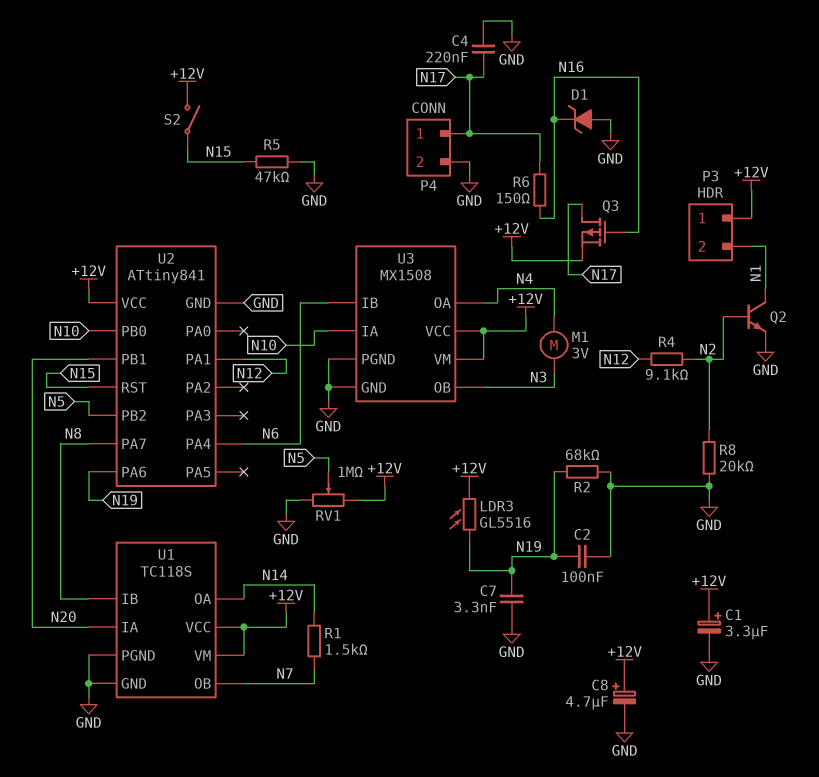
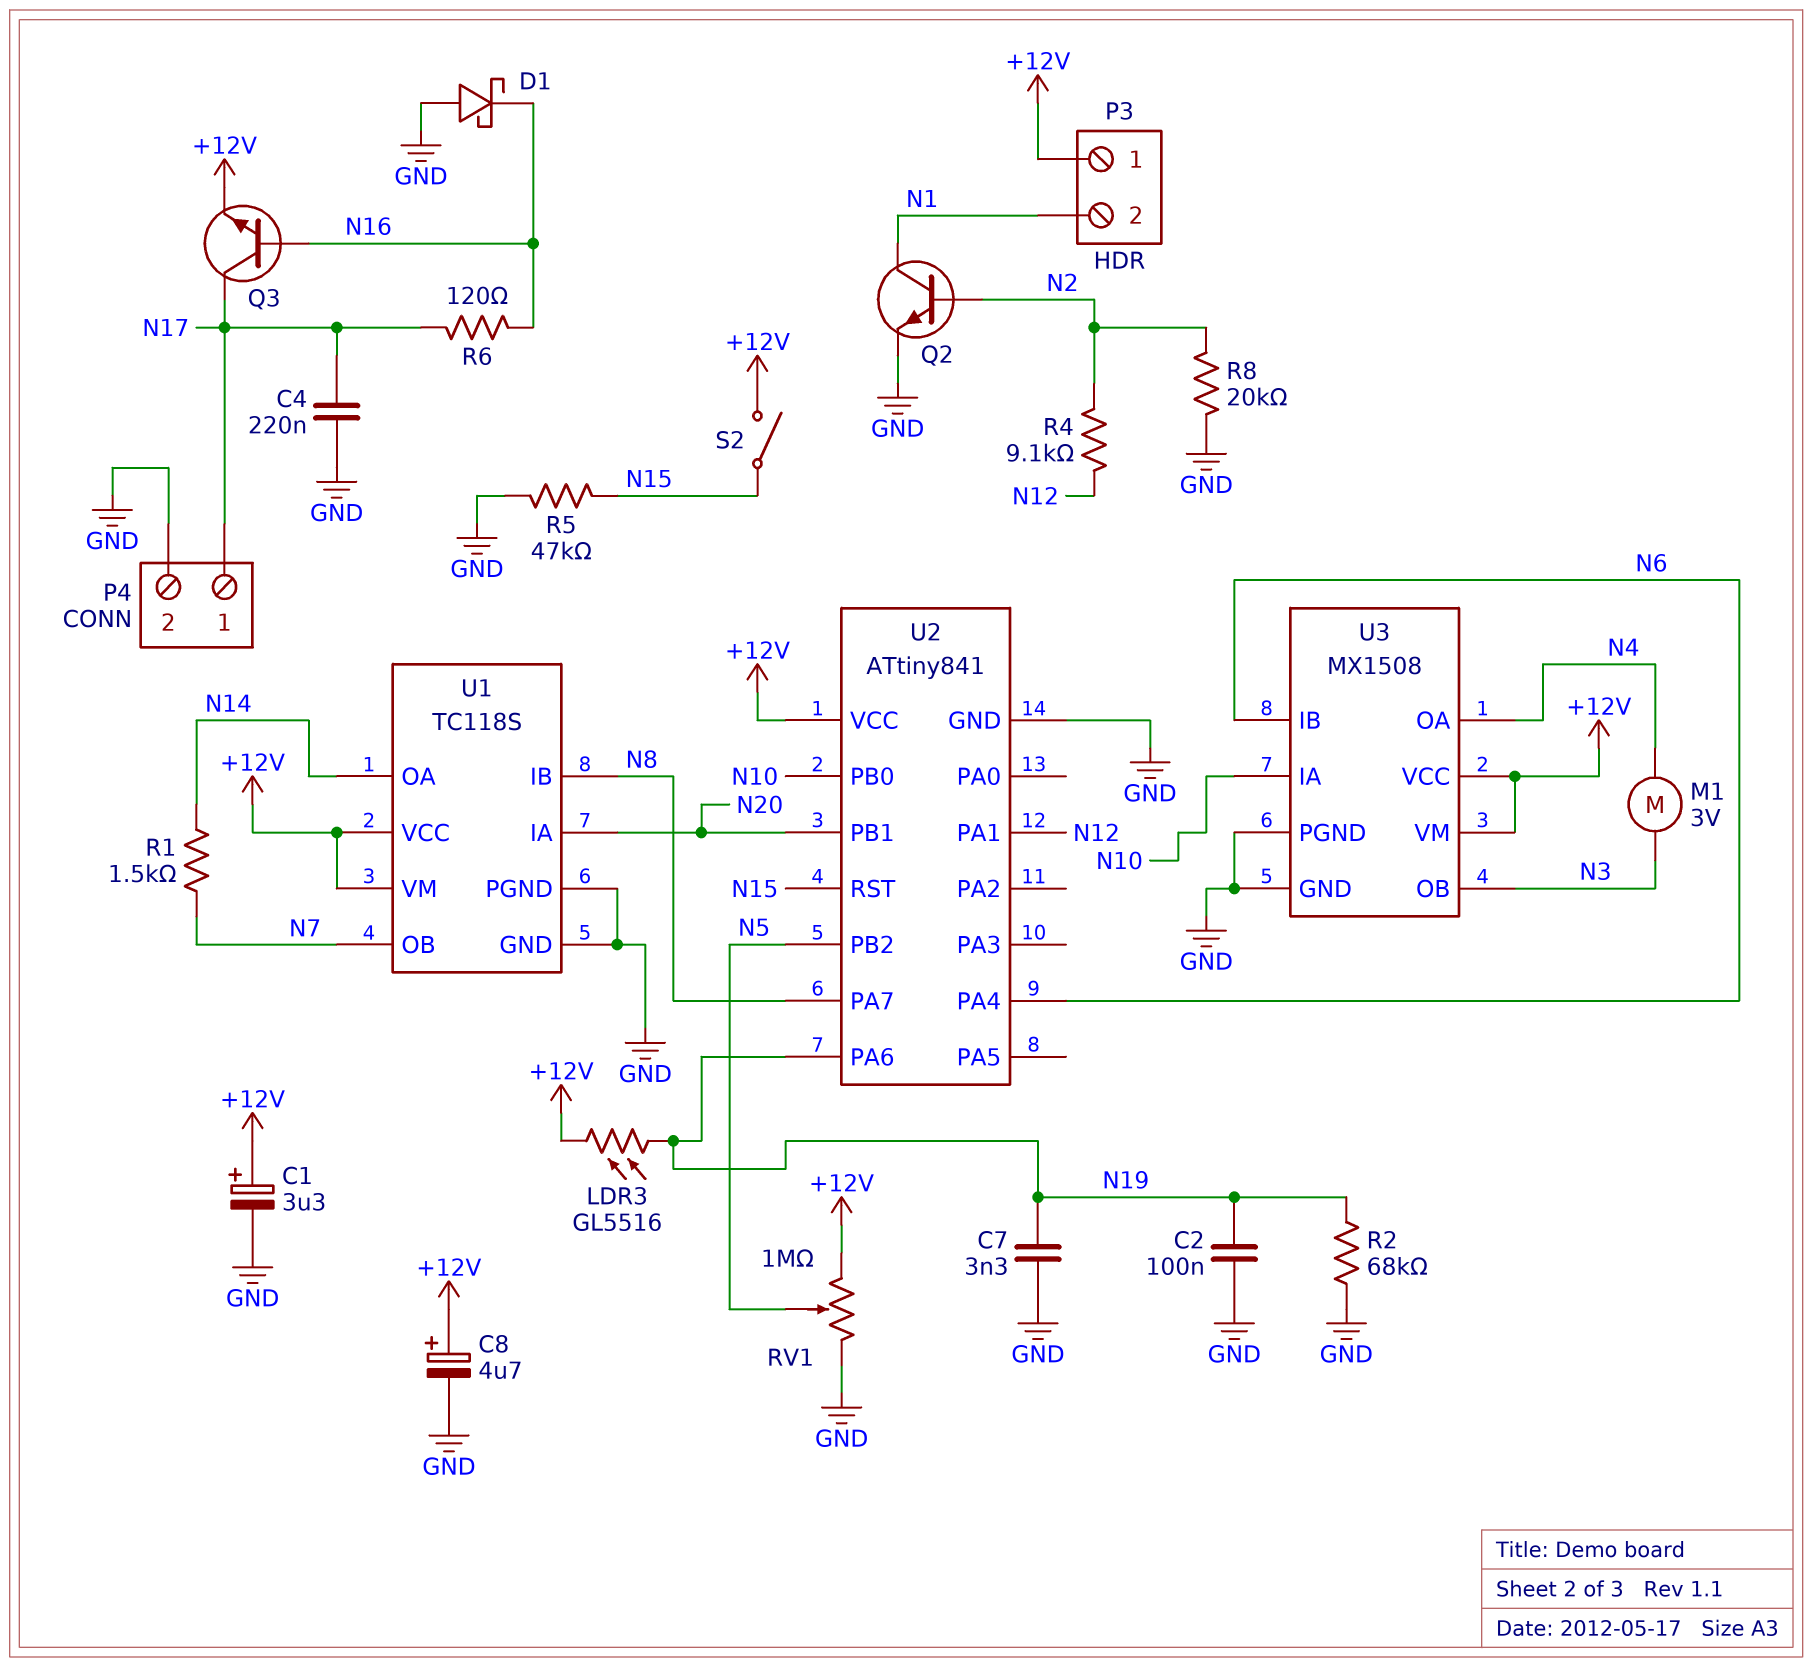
D1: zener (A GND, K N16) -> schottky (A GND, K N16)
Q3: PMOS (G N16, D N17, S +12V) -> NPN (B N16, C N17, E +12V)
R6: 150 (N16, N17) -> 120 (N16, N17)

